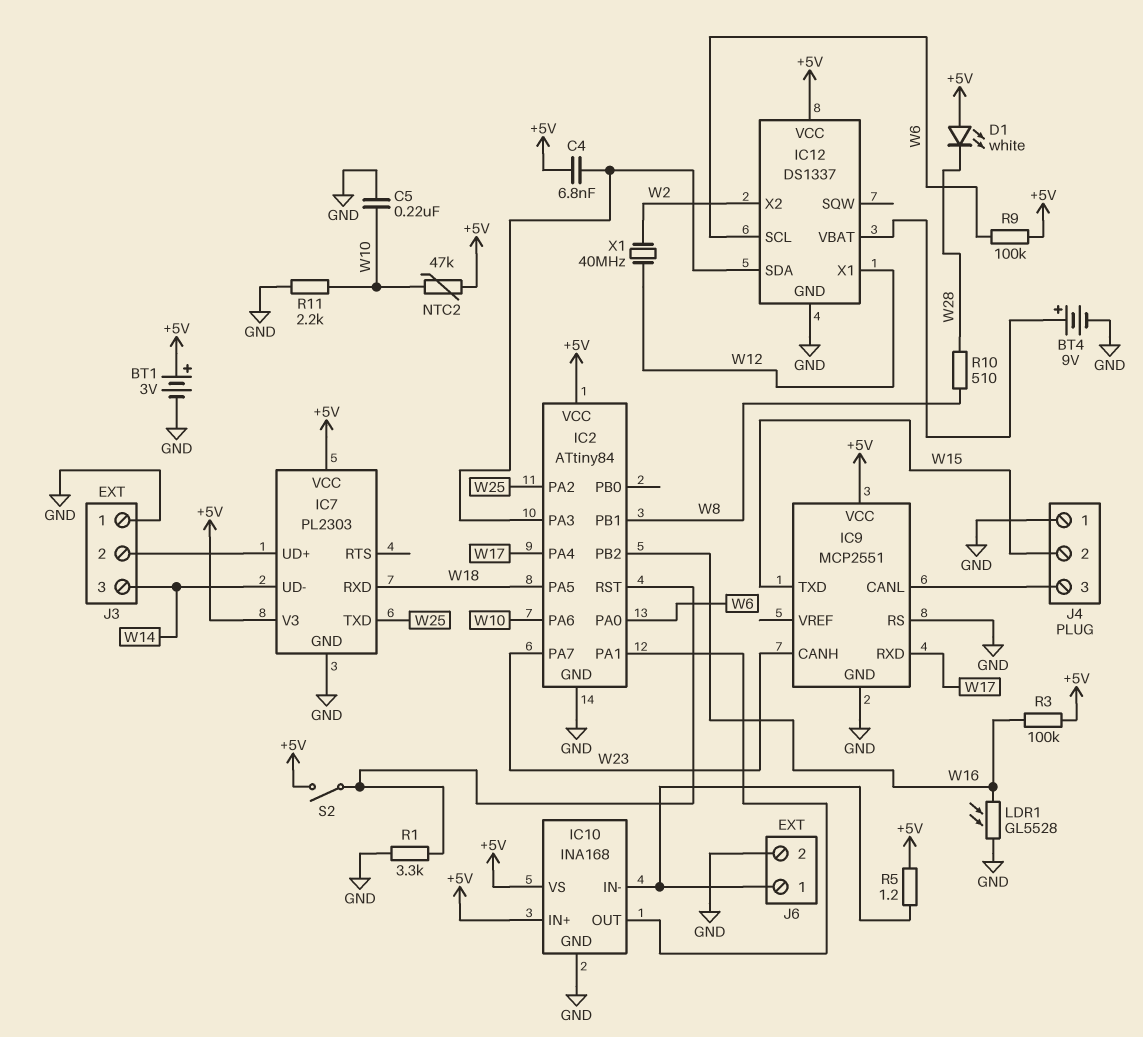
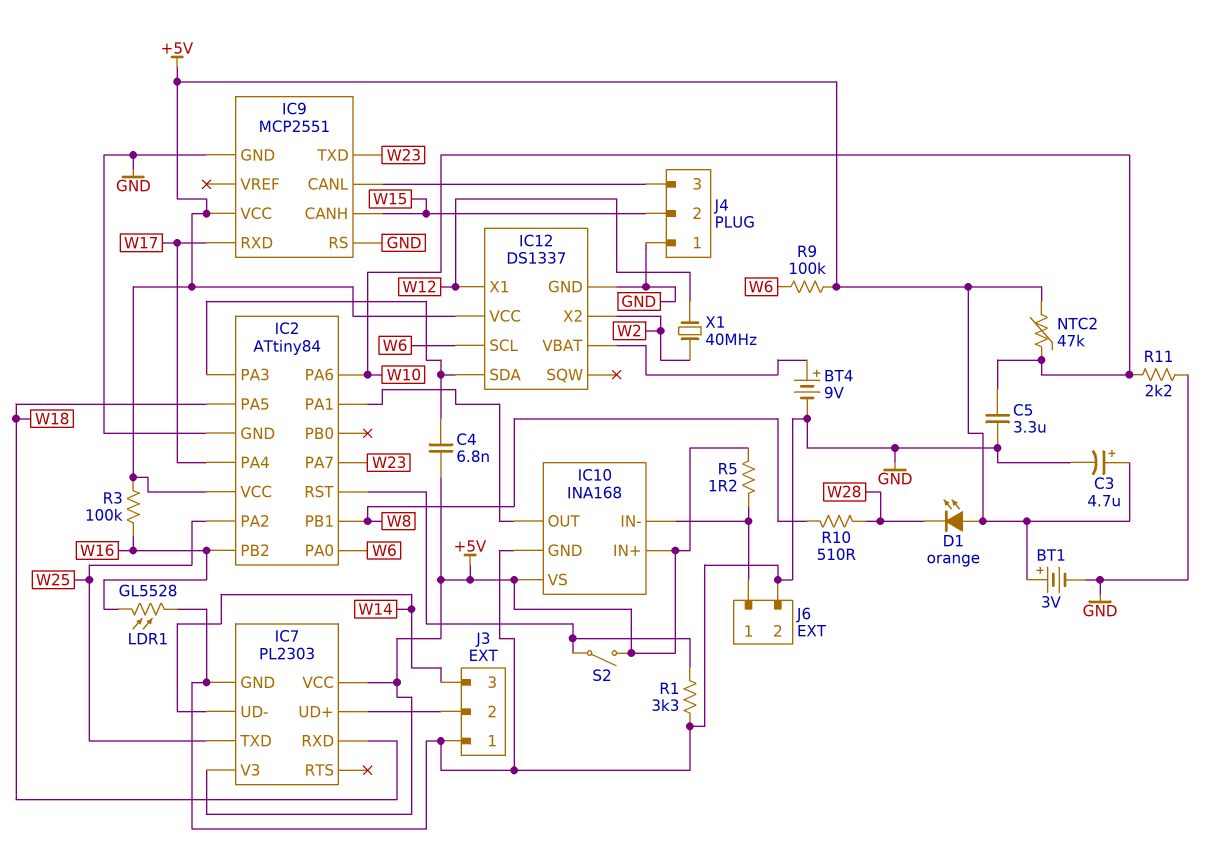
C3: none -> 4.7uF (plus +5V, minus GND)
C5: 220nF (GND, W10) -> 3.3uF (GND, W10)
D1: LED white (A +5V, K W28) -> LED orange (A +5V, K W28)
IC9 pin CANH: W23 -> W15
IC9 pin TXD: W15 -> W23

